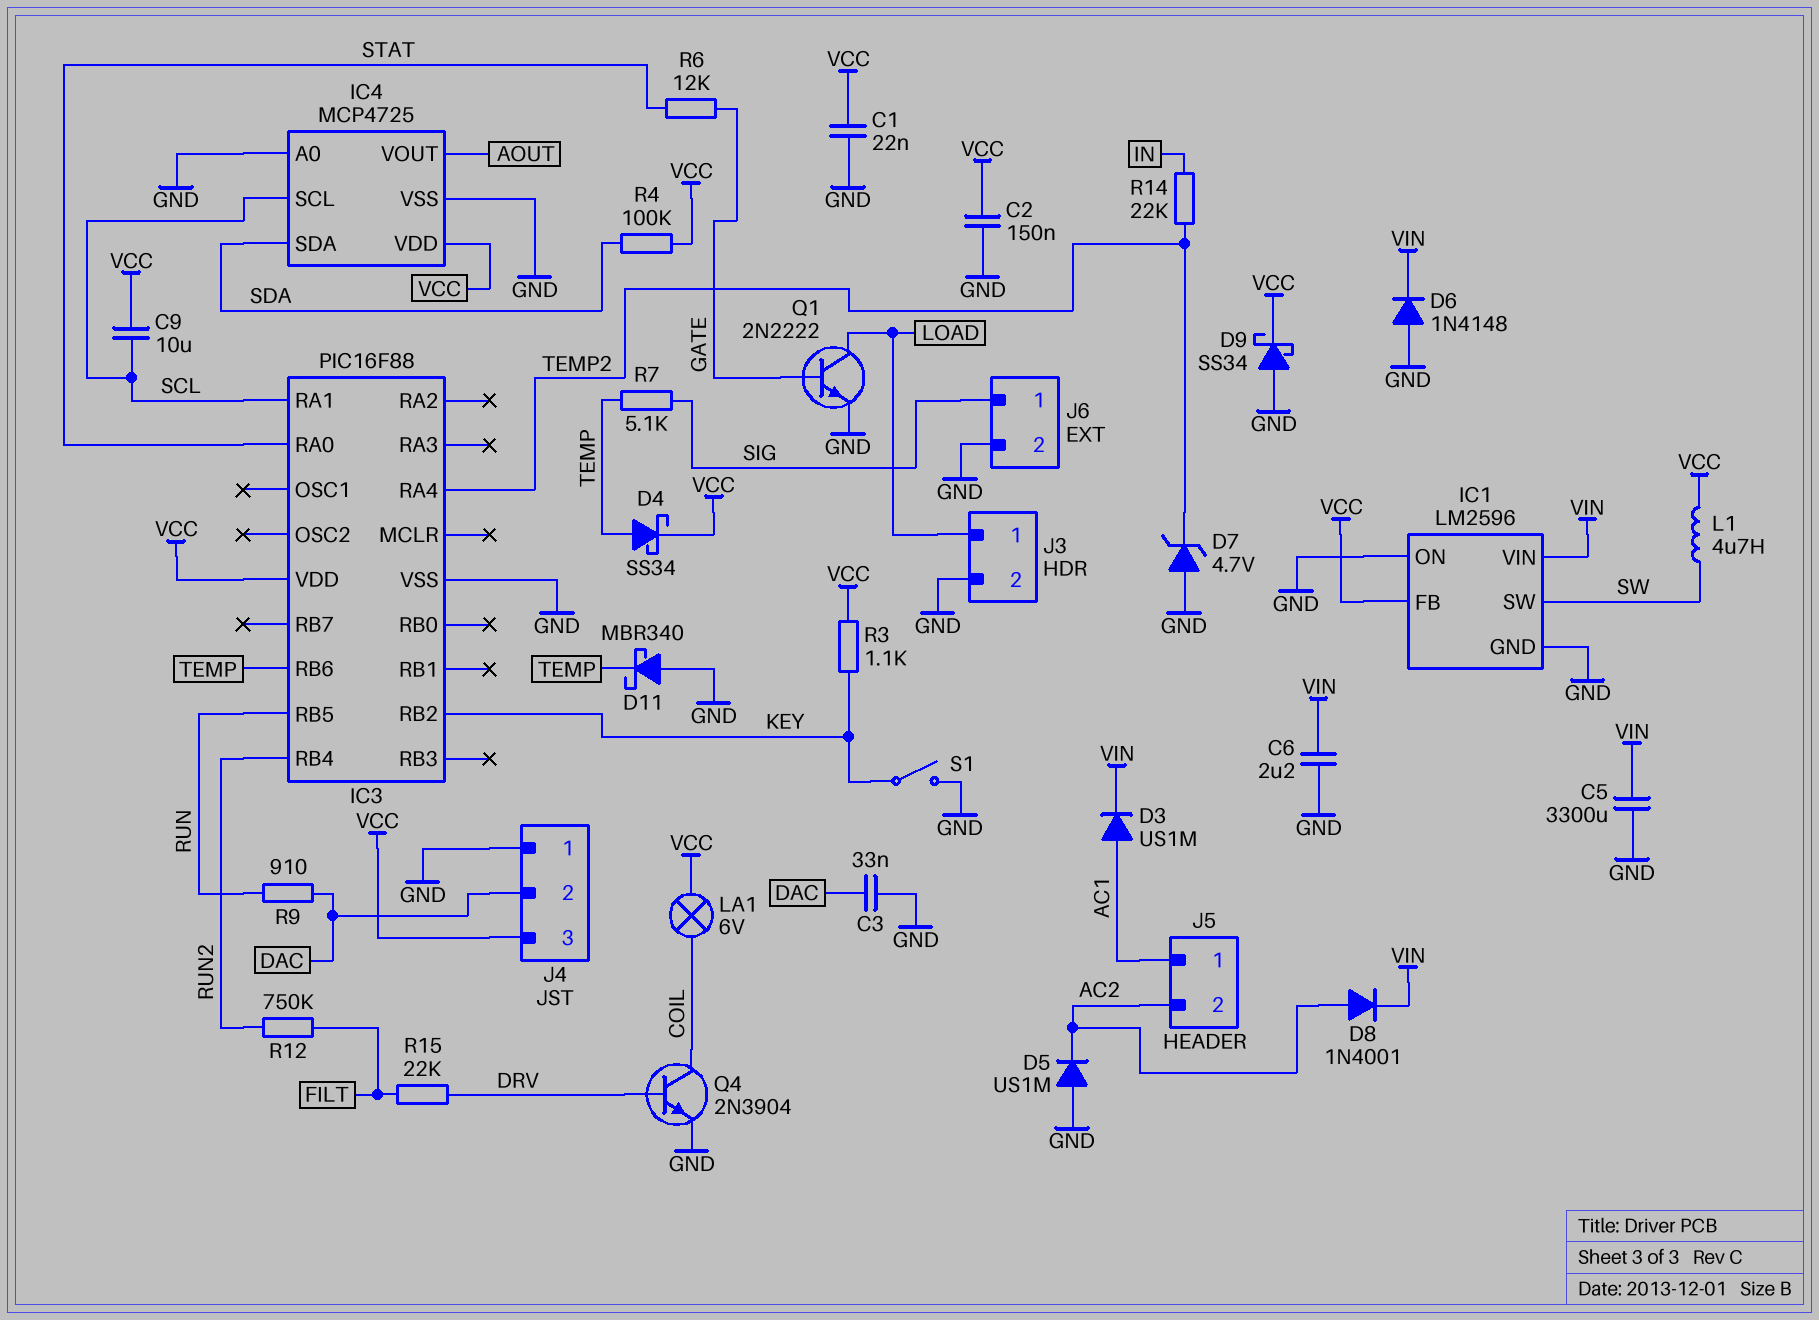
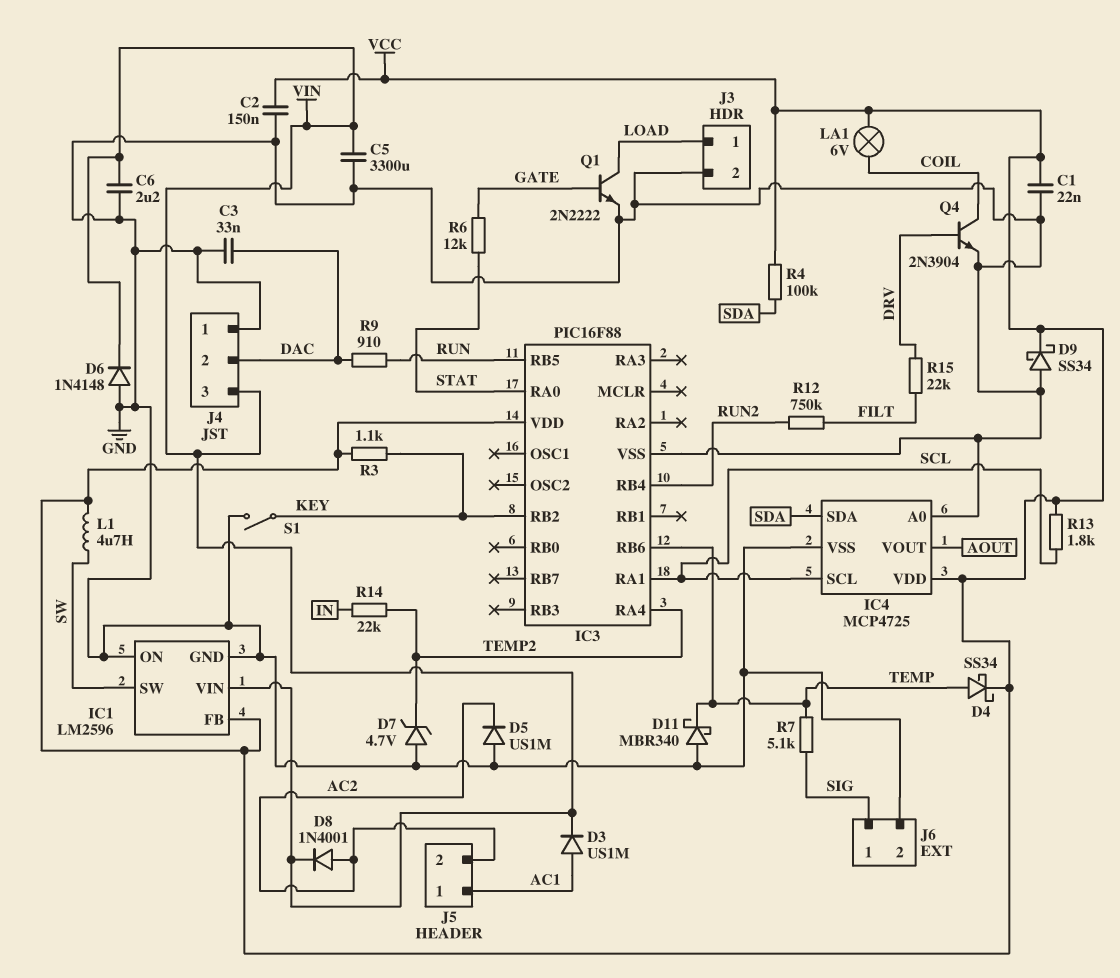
C9: 10uF (SCL, VCC) -> none
J4 pin 3: VCC -> VIN
R13: none -> 1.8k (SCL, VCC)

